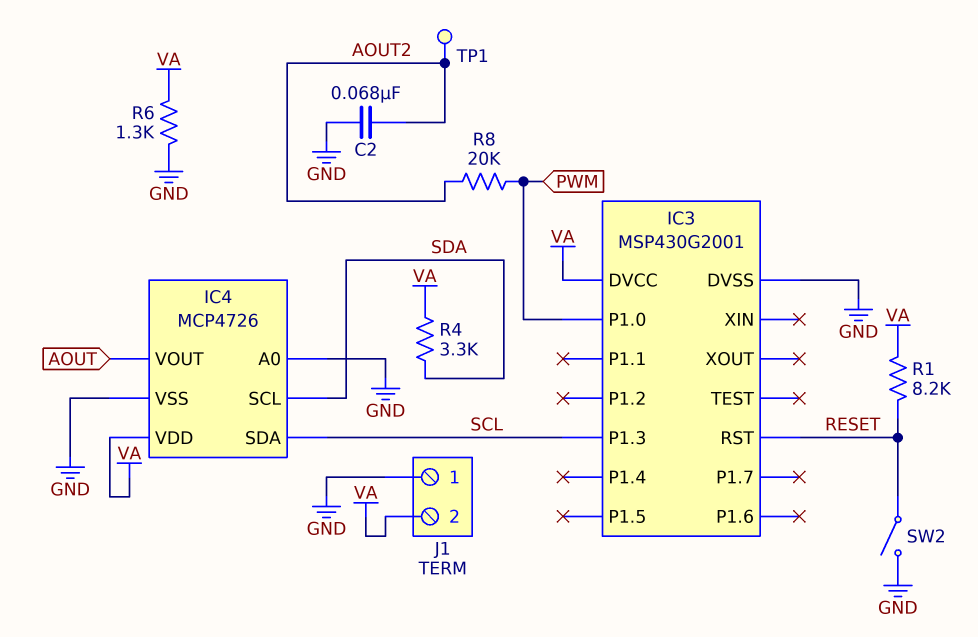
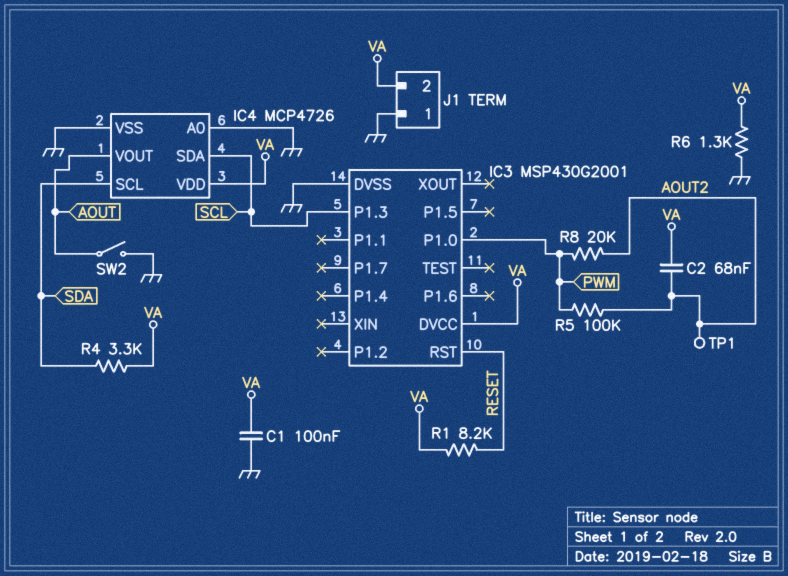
C1: none -> 100nF (GND, VA)
C2: 68nF (AOUT2, GND) -> 68nF (AOUT2, VA)
R5: none -> 100k (AOUT2, PWM)
SW2: switch (GND, RESET) -> switch (AOUT, GND)

